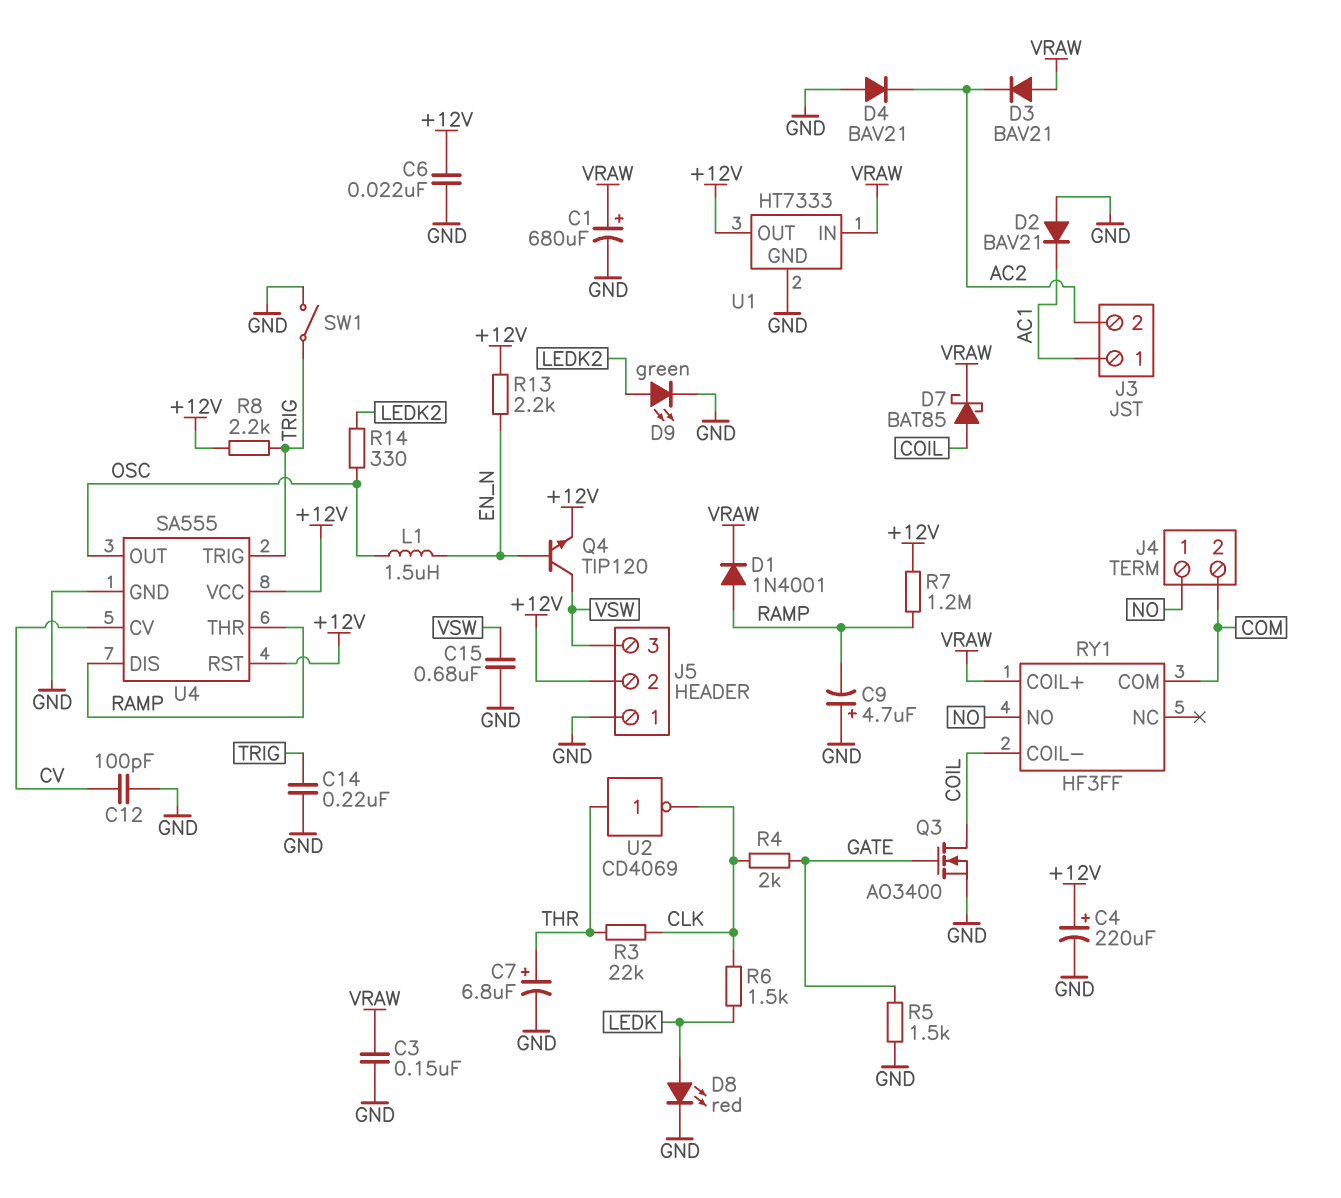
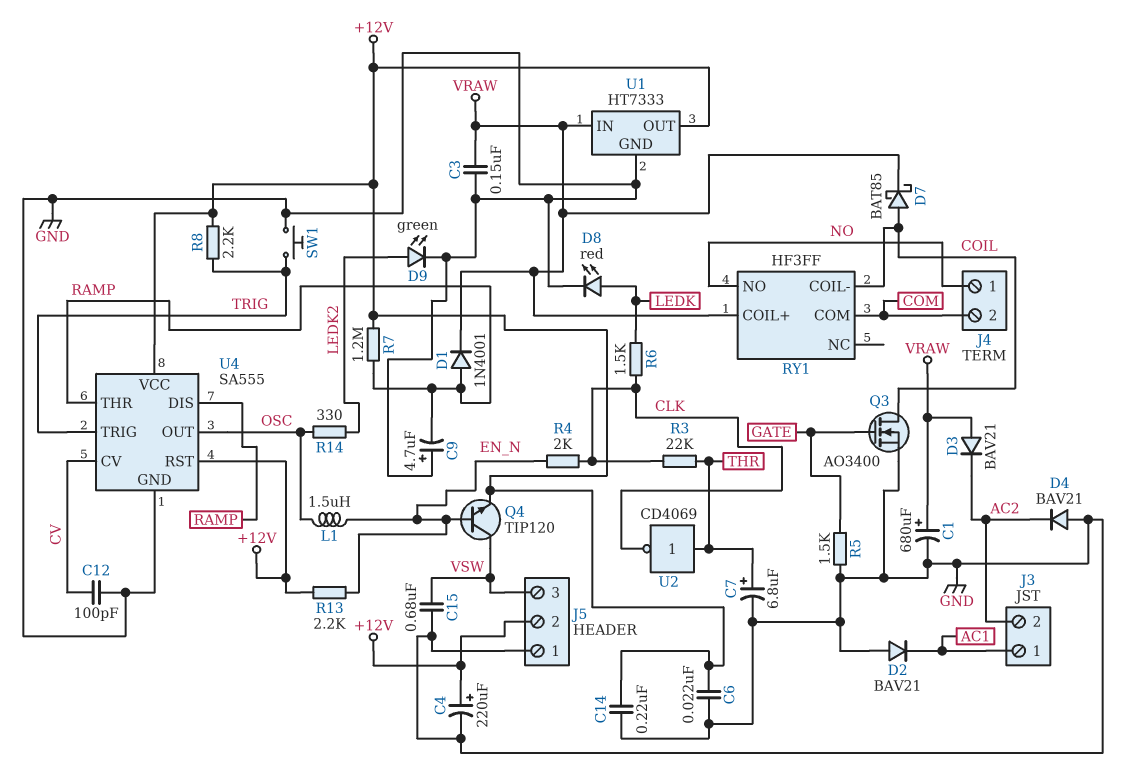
C14: 220nF (GND, TRIG) -> 220nF (+12V, GND)
R4: 2k (CLK, GATE) -> 2k (CLK, EN_N)
SW1: switch (GND, TRIG) -> button (GND, TRIG)

